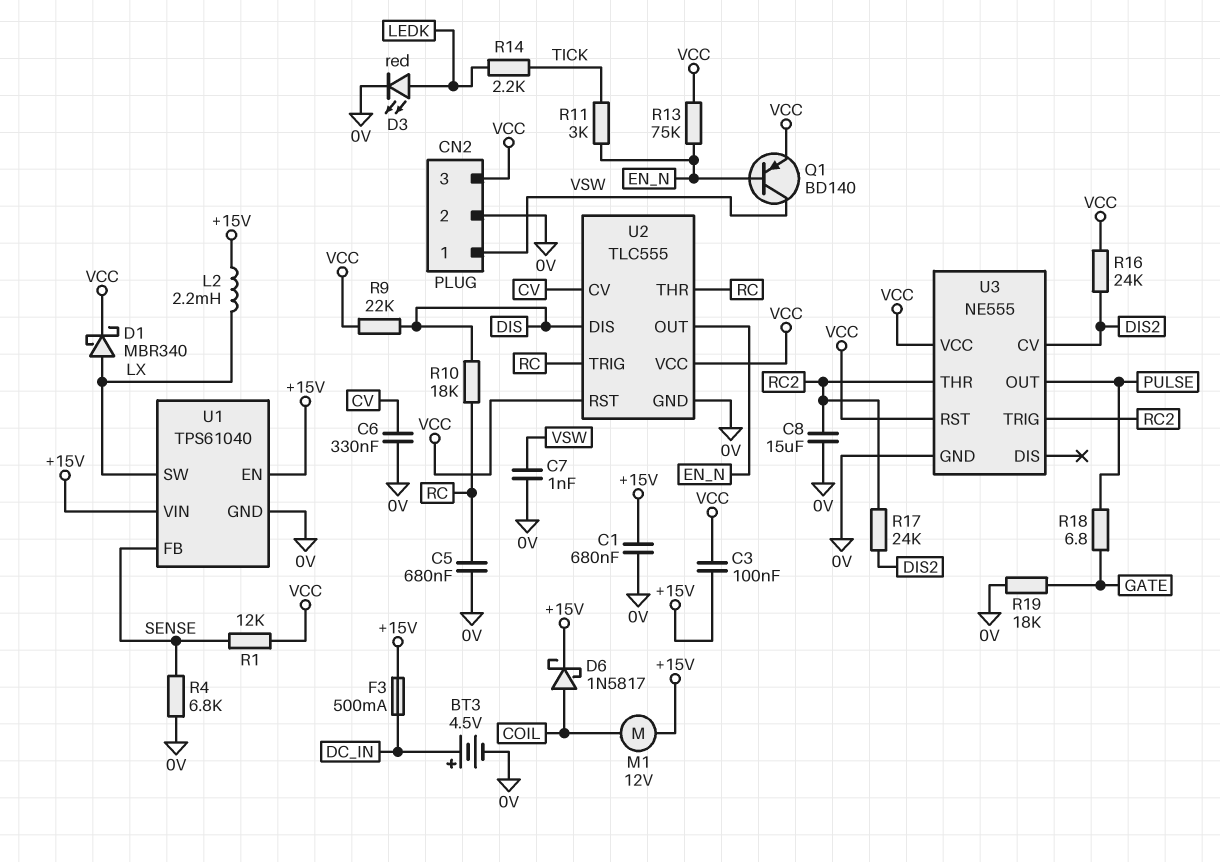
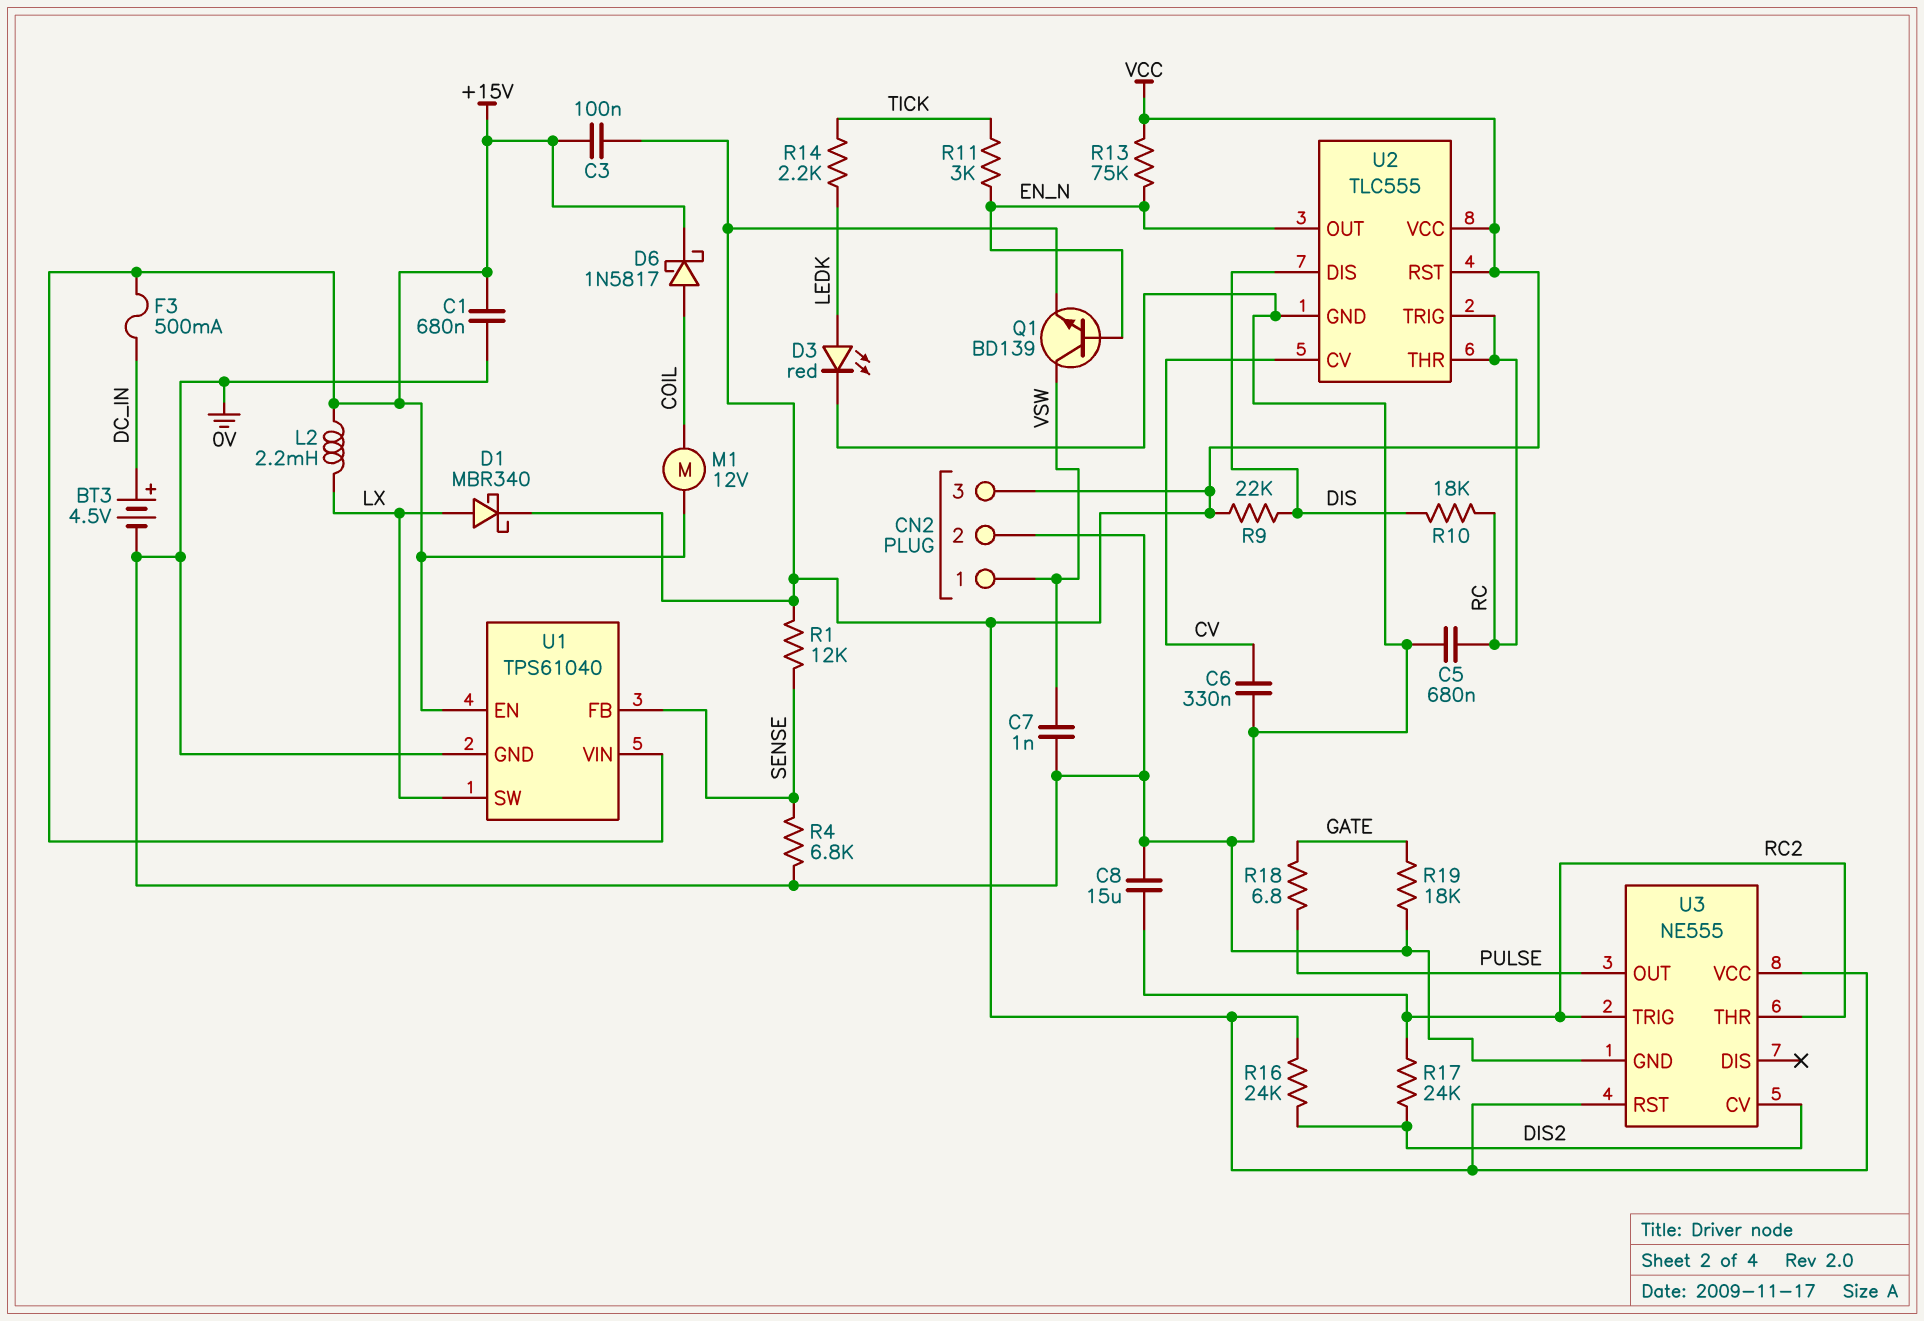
Q1: PNP BD140 (B EN_N, C VSW, E VCC) -> NPN BD139 (B EN_N, C VSW, E VCC)

